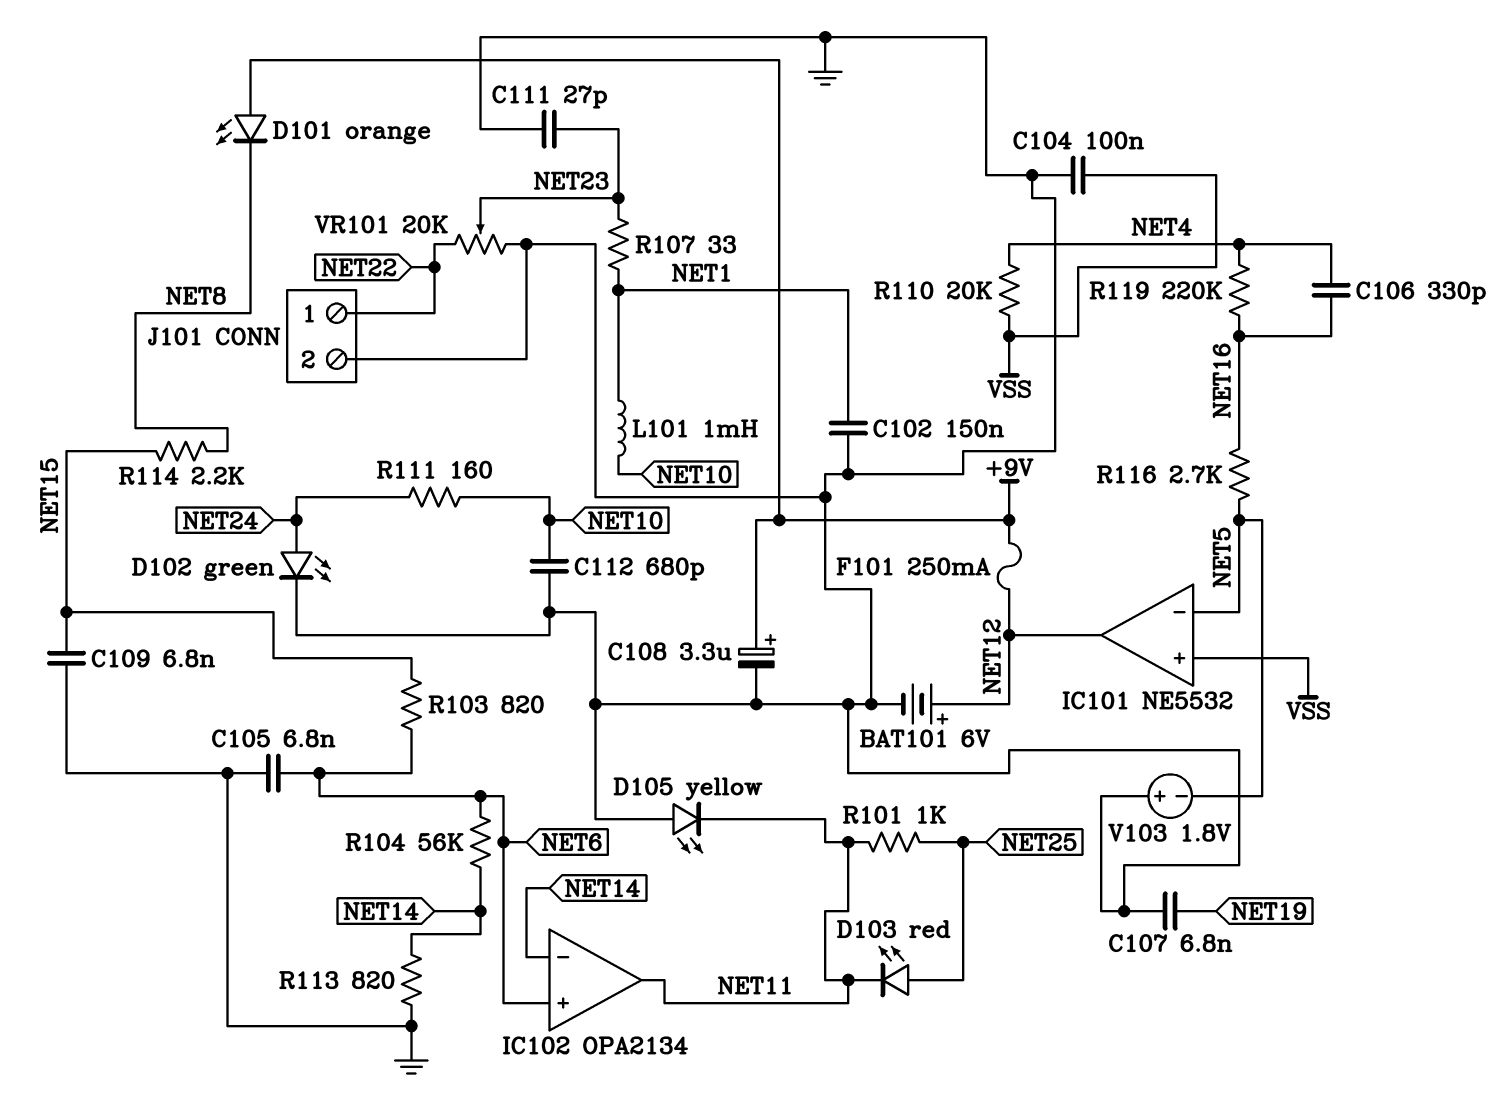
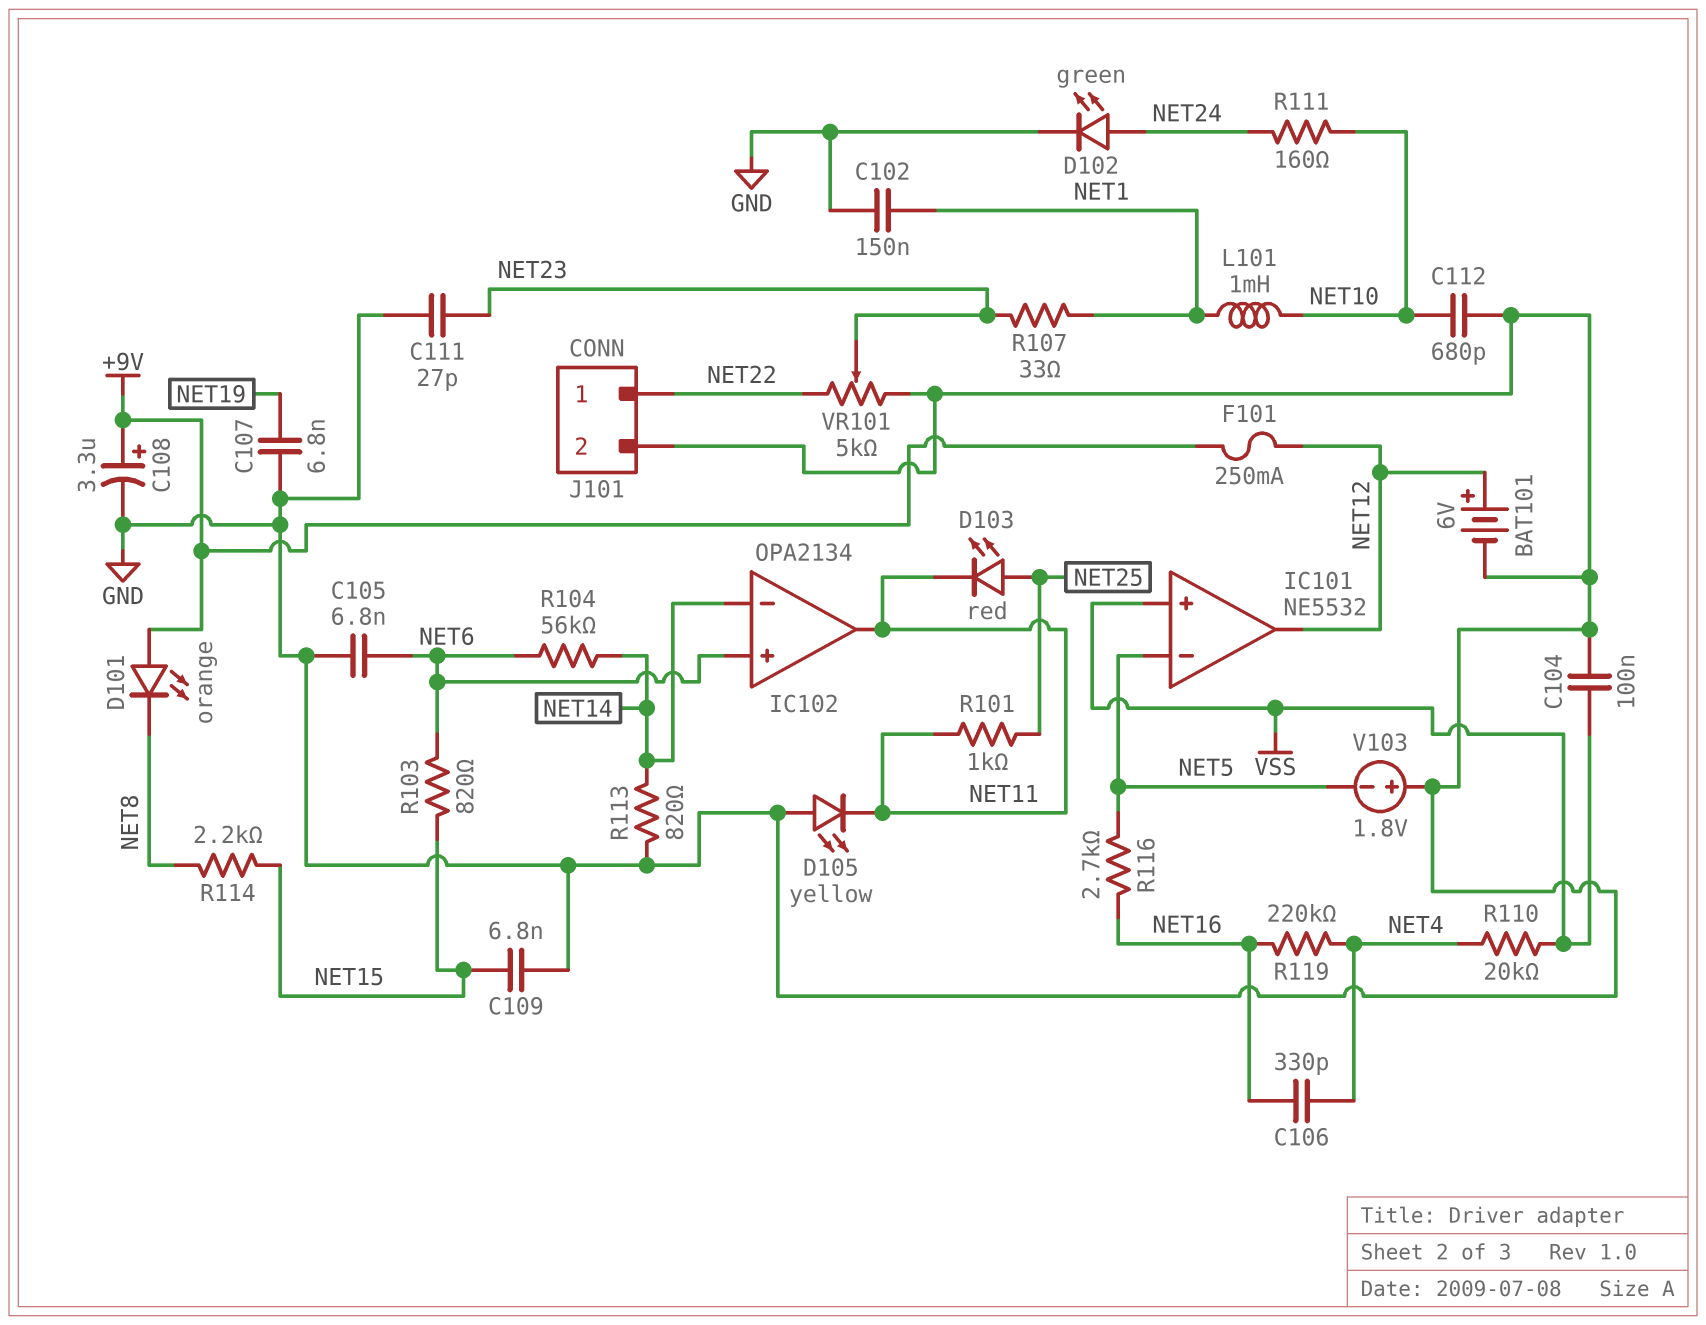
VR101: 20k (GND, NET22, wiper NET23) -> 5k (GND, NET22, wiper NET23)

